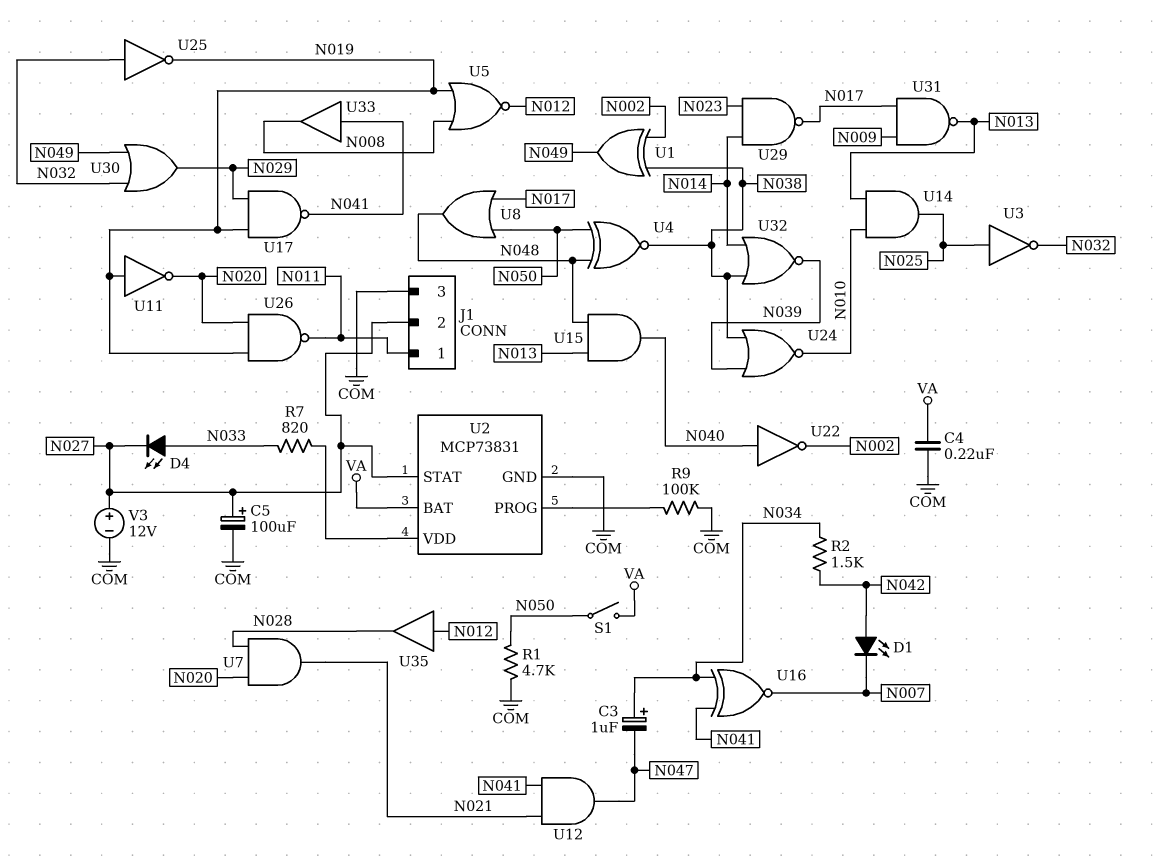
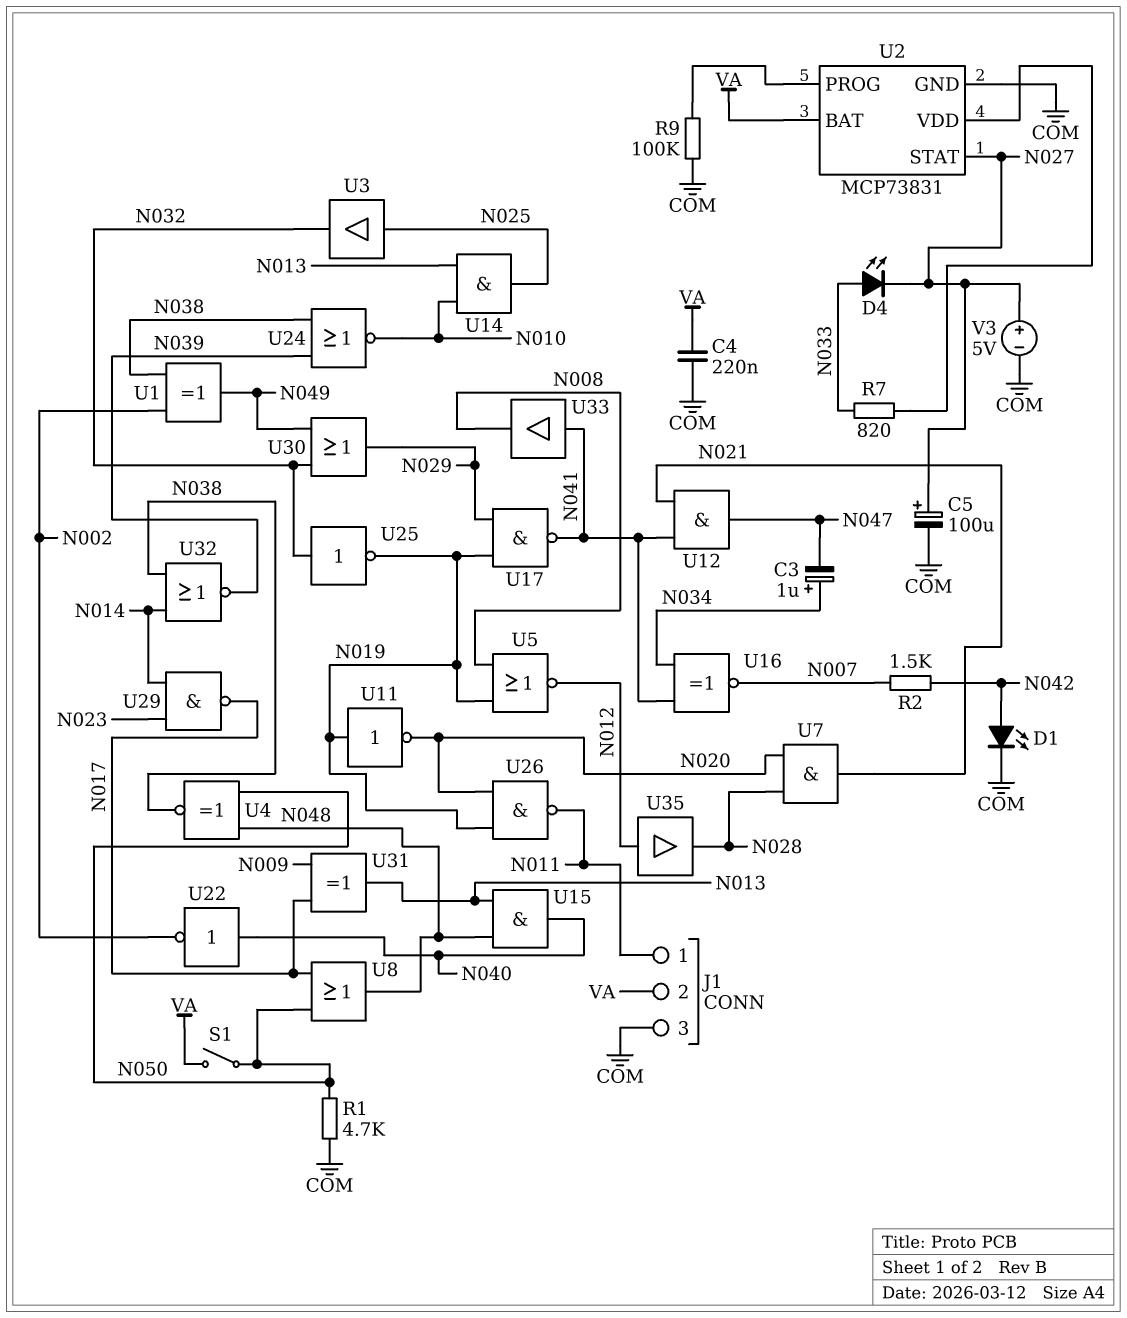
D1: LED (A N042, K N007) -> LED (A N042, K COM)
J1 pin 2: N027 -> VA
R2: 1.5k (N034, N042) -> 1.5k (N007, N042)
U3: NOT (in N025, out N032) -> buffer (in N025, out N032)
U31: NAND (in N009, in N017, out N013) -> XOR (in N009, in N017, out N013)
V3: 12V (plus N027, minus COM) -> 5V (plus N027, minus COM)

